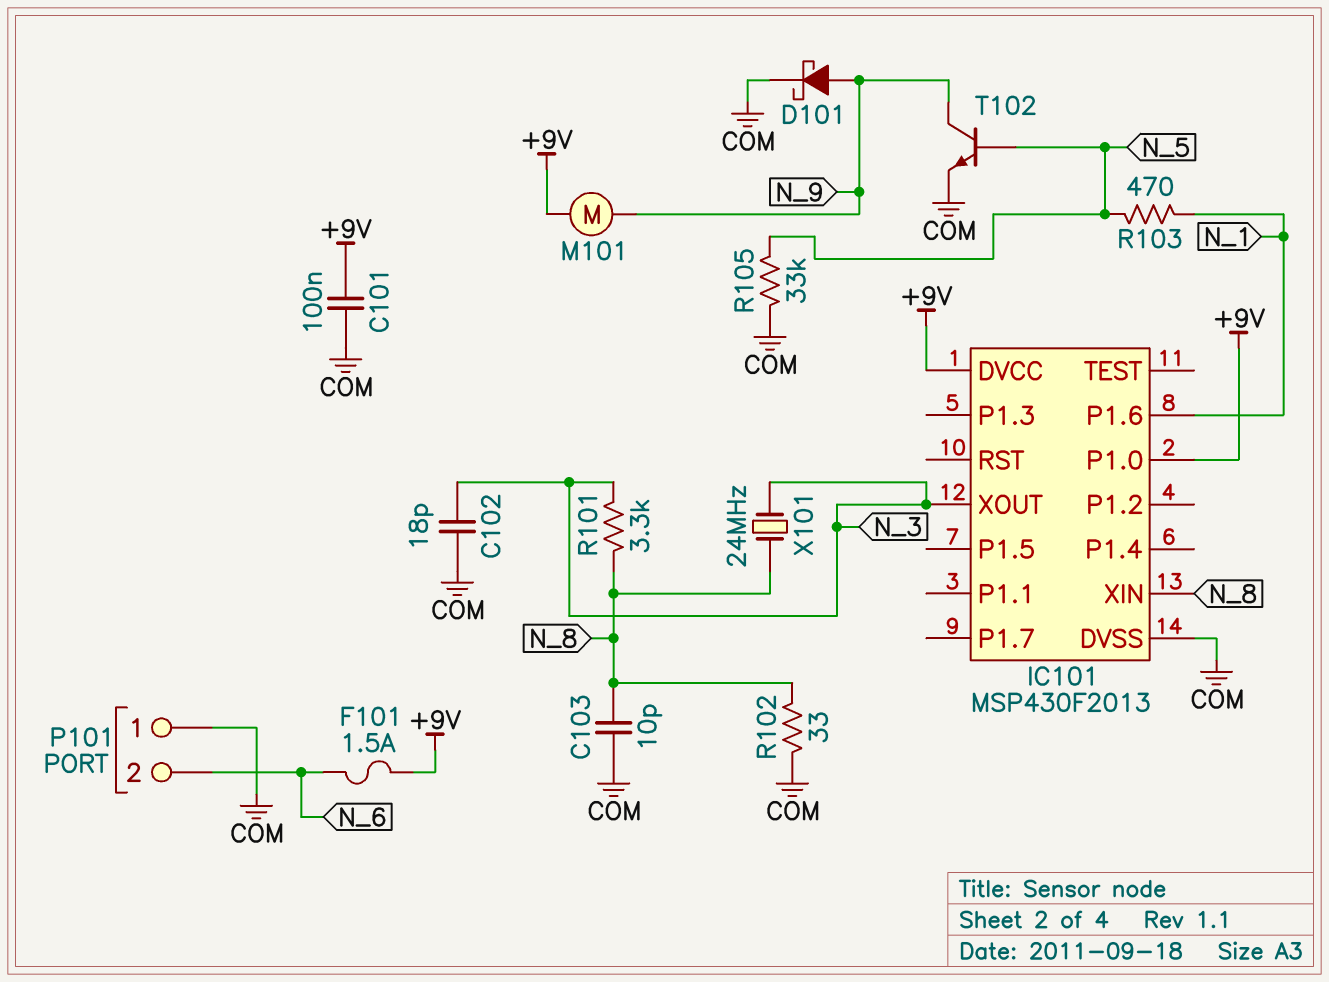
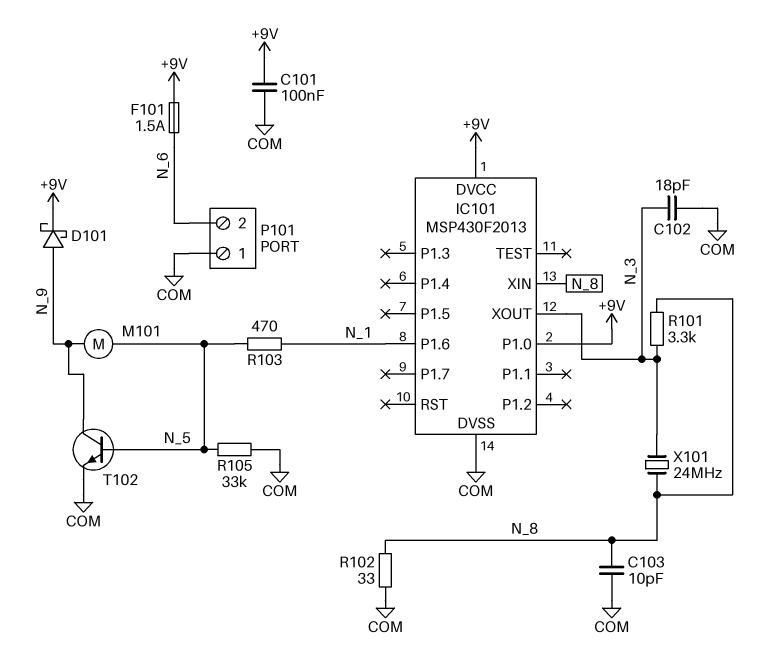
D101: schottky (A N_9, K COM) -> schottky (A N_9, K +9V)
M101: motor (+9V, N_9) -> motor (N_5, N_9)

